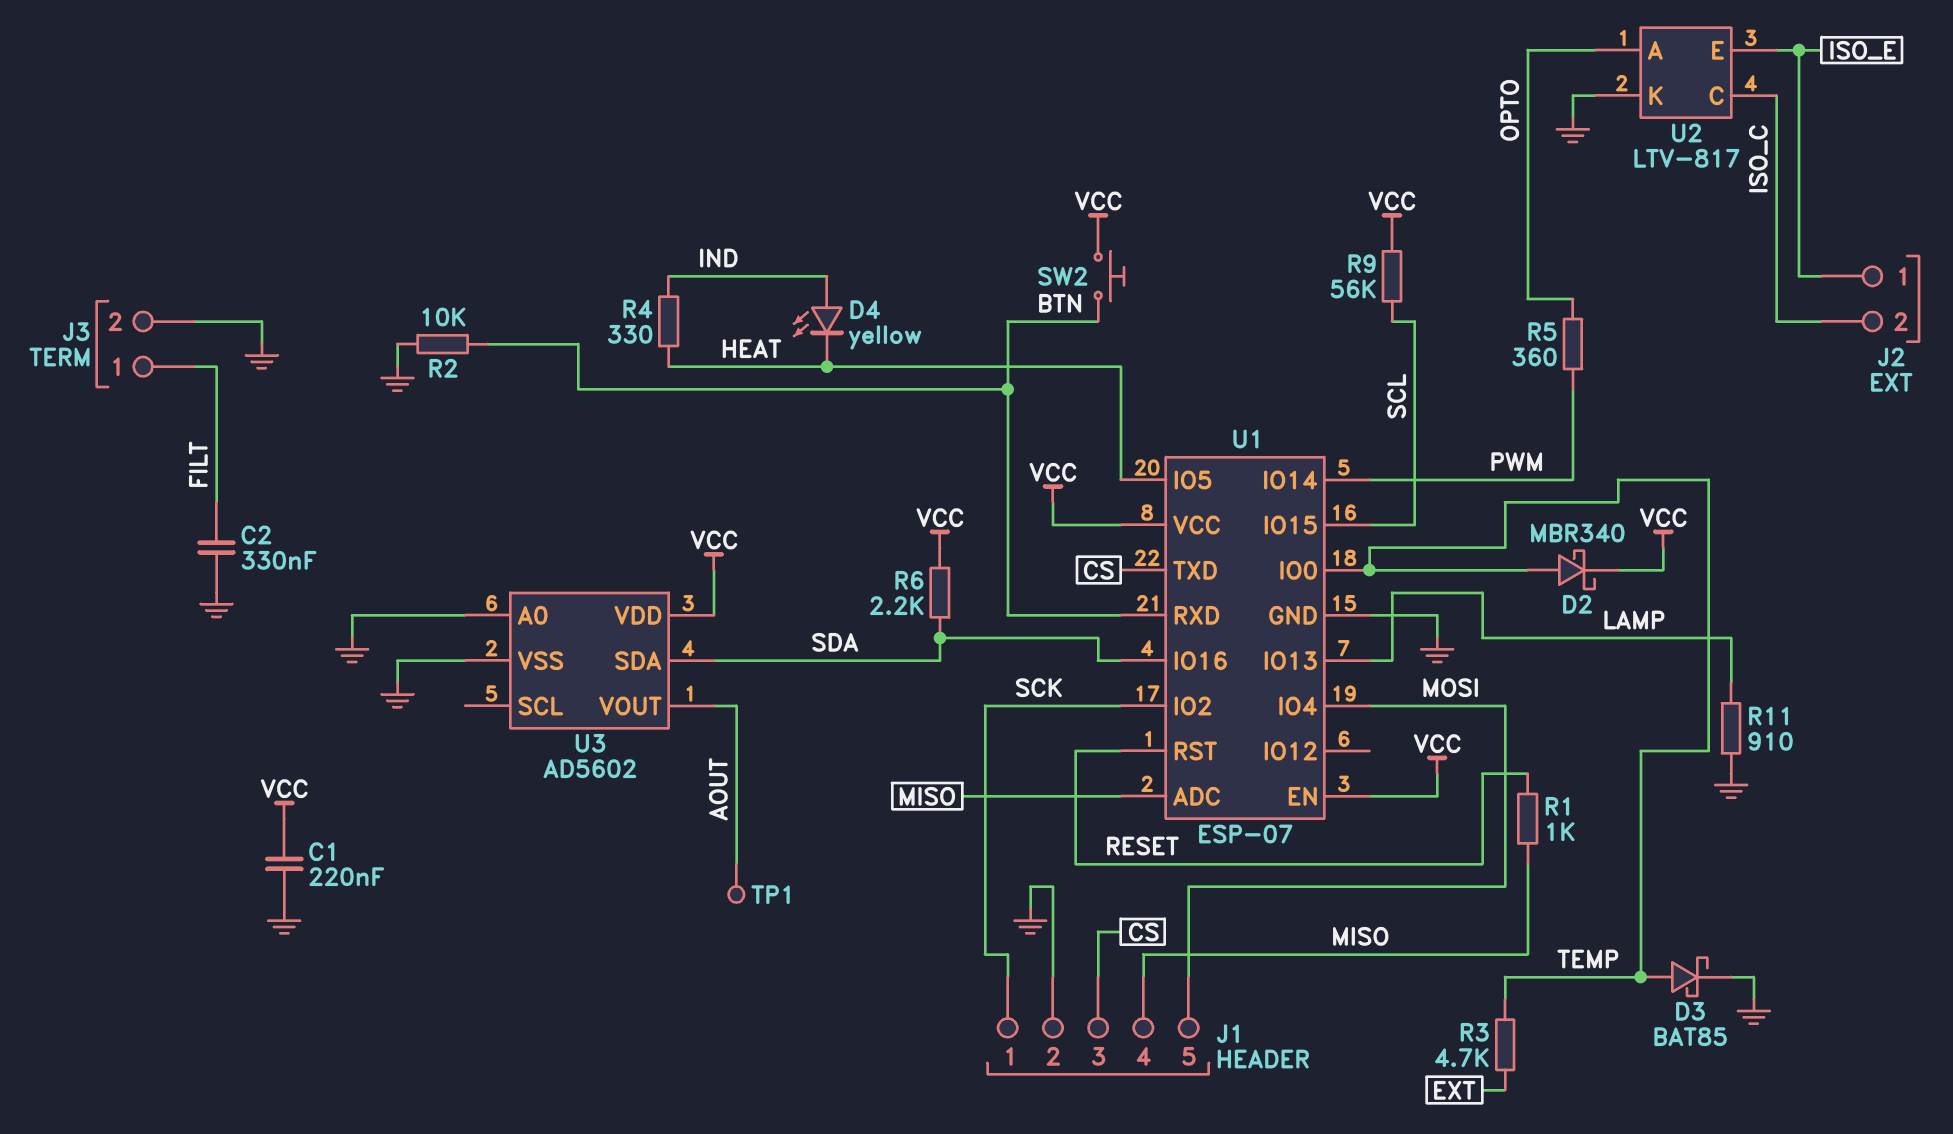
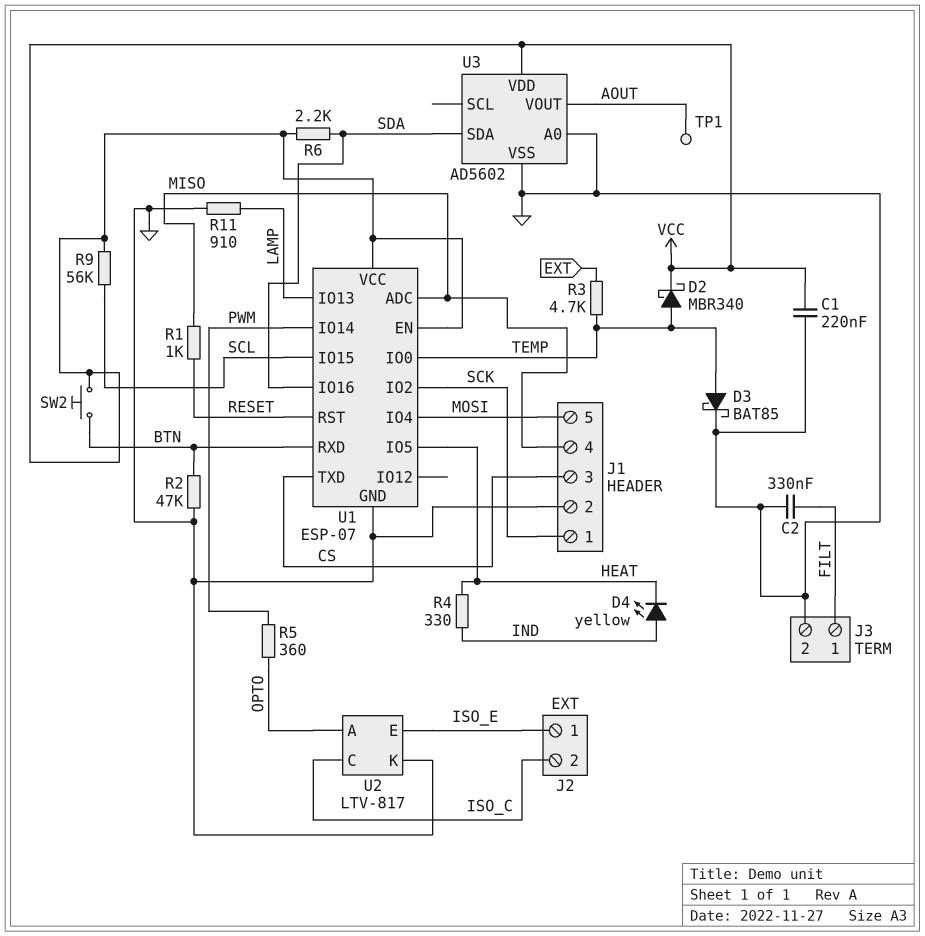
R2: 10k (BTN, GND) -> 47k (BTN, GND)

